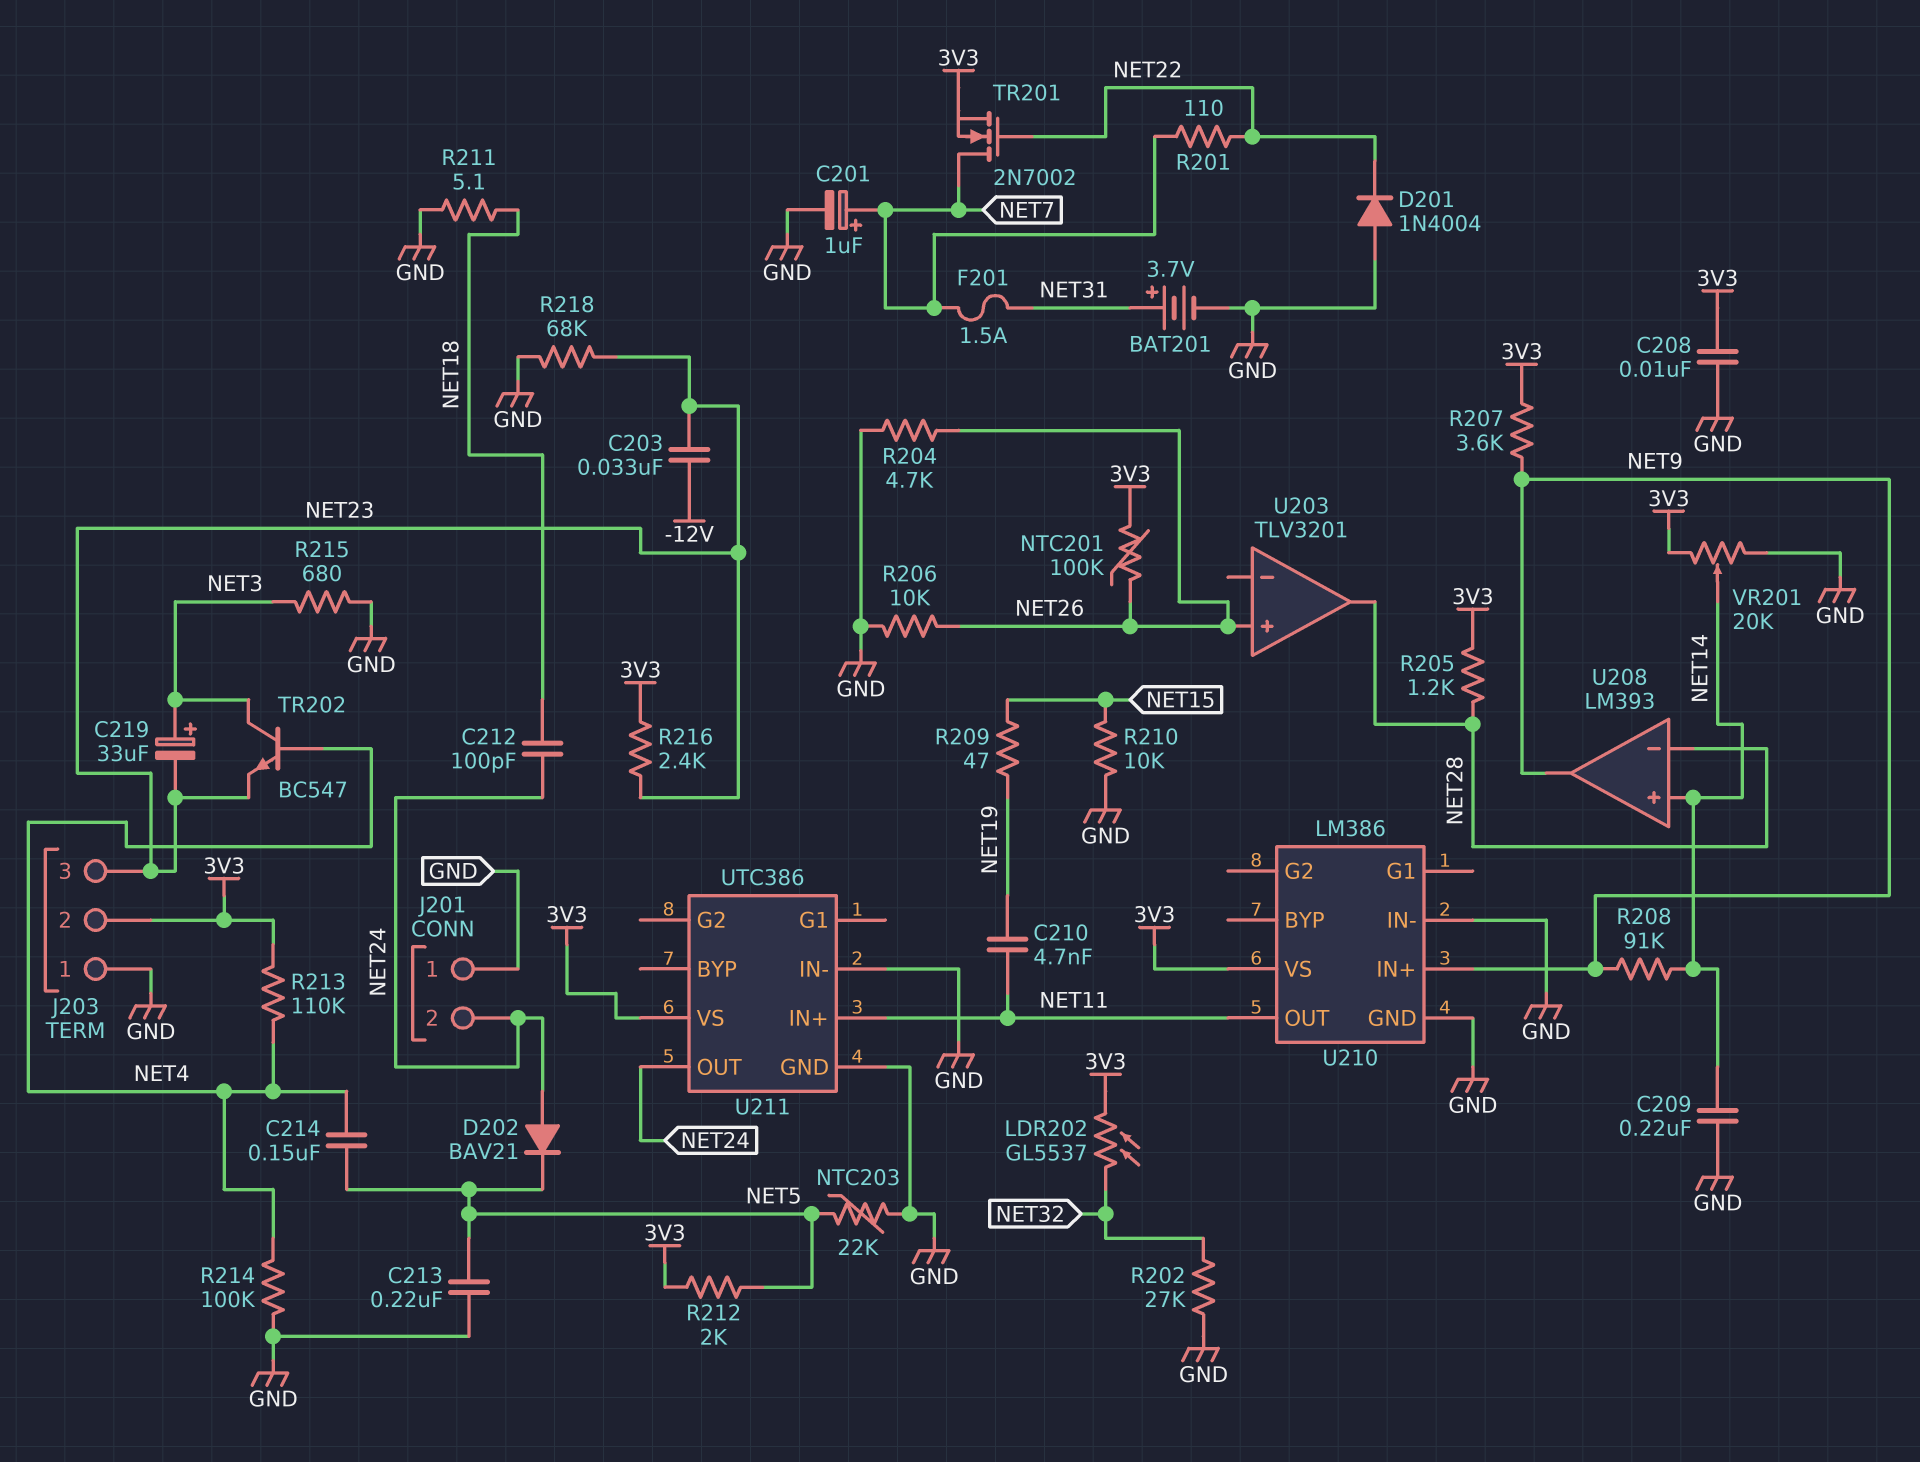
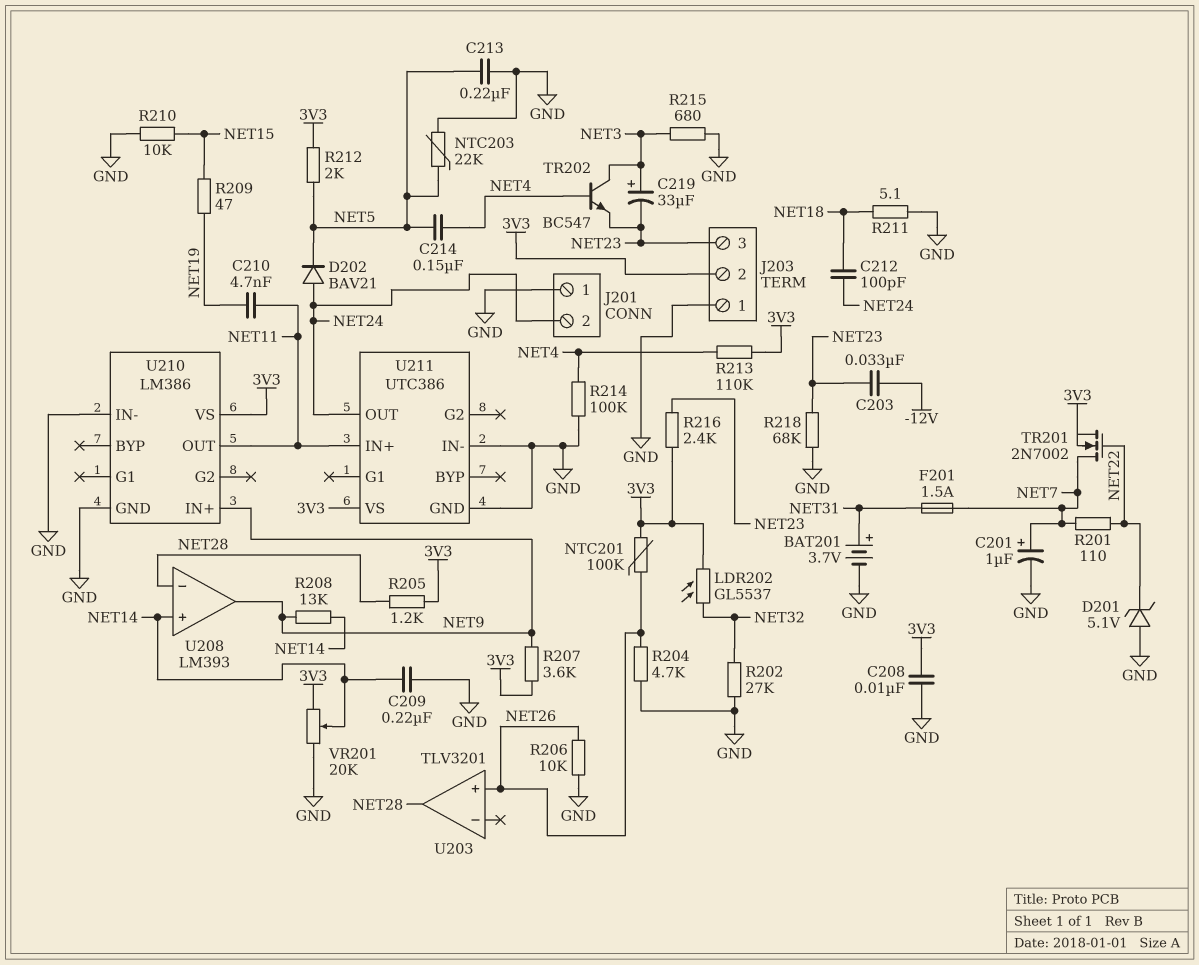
D201: diode 1N4004 (A GND, K NET22) -> zener 5.1V (A GND, K NET22)
R208: 91k (NET9, NET14) -> 13k (NET9, NET14)

